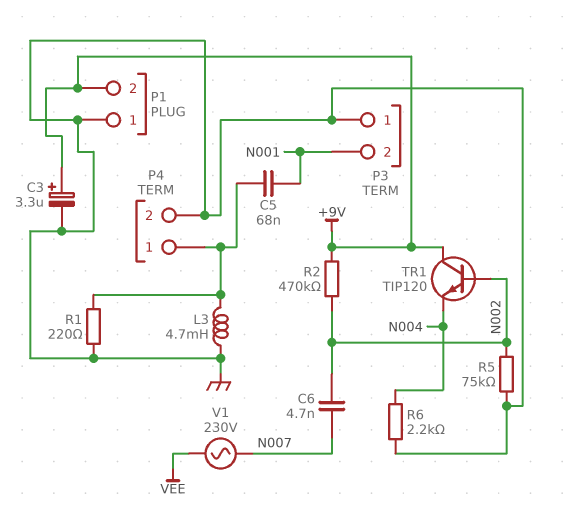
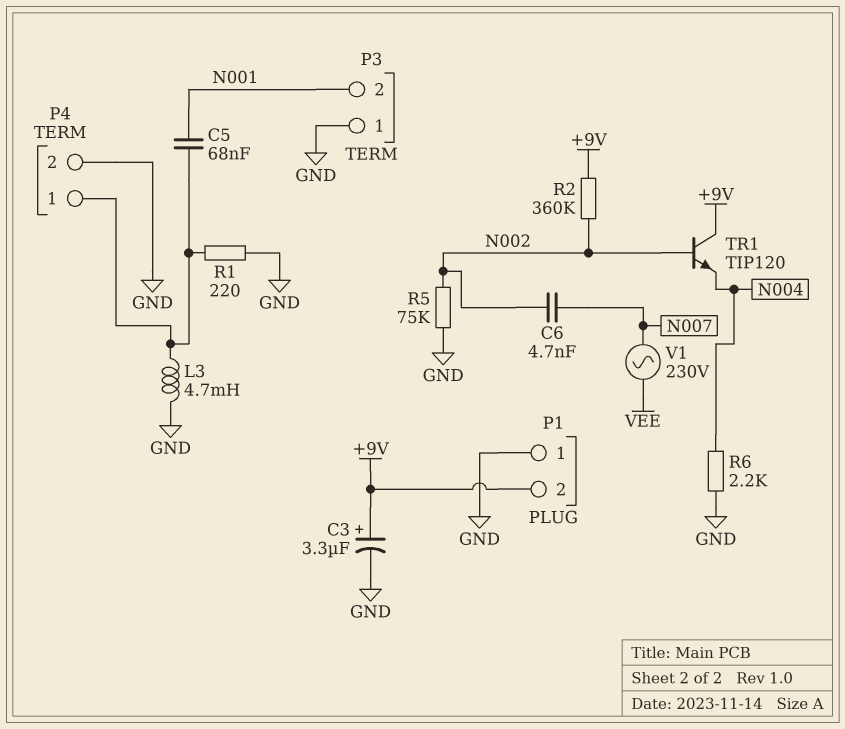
R2: 470k (+9V, N002) -> 360k (+9V, N002)

